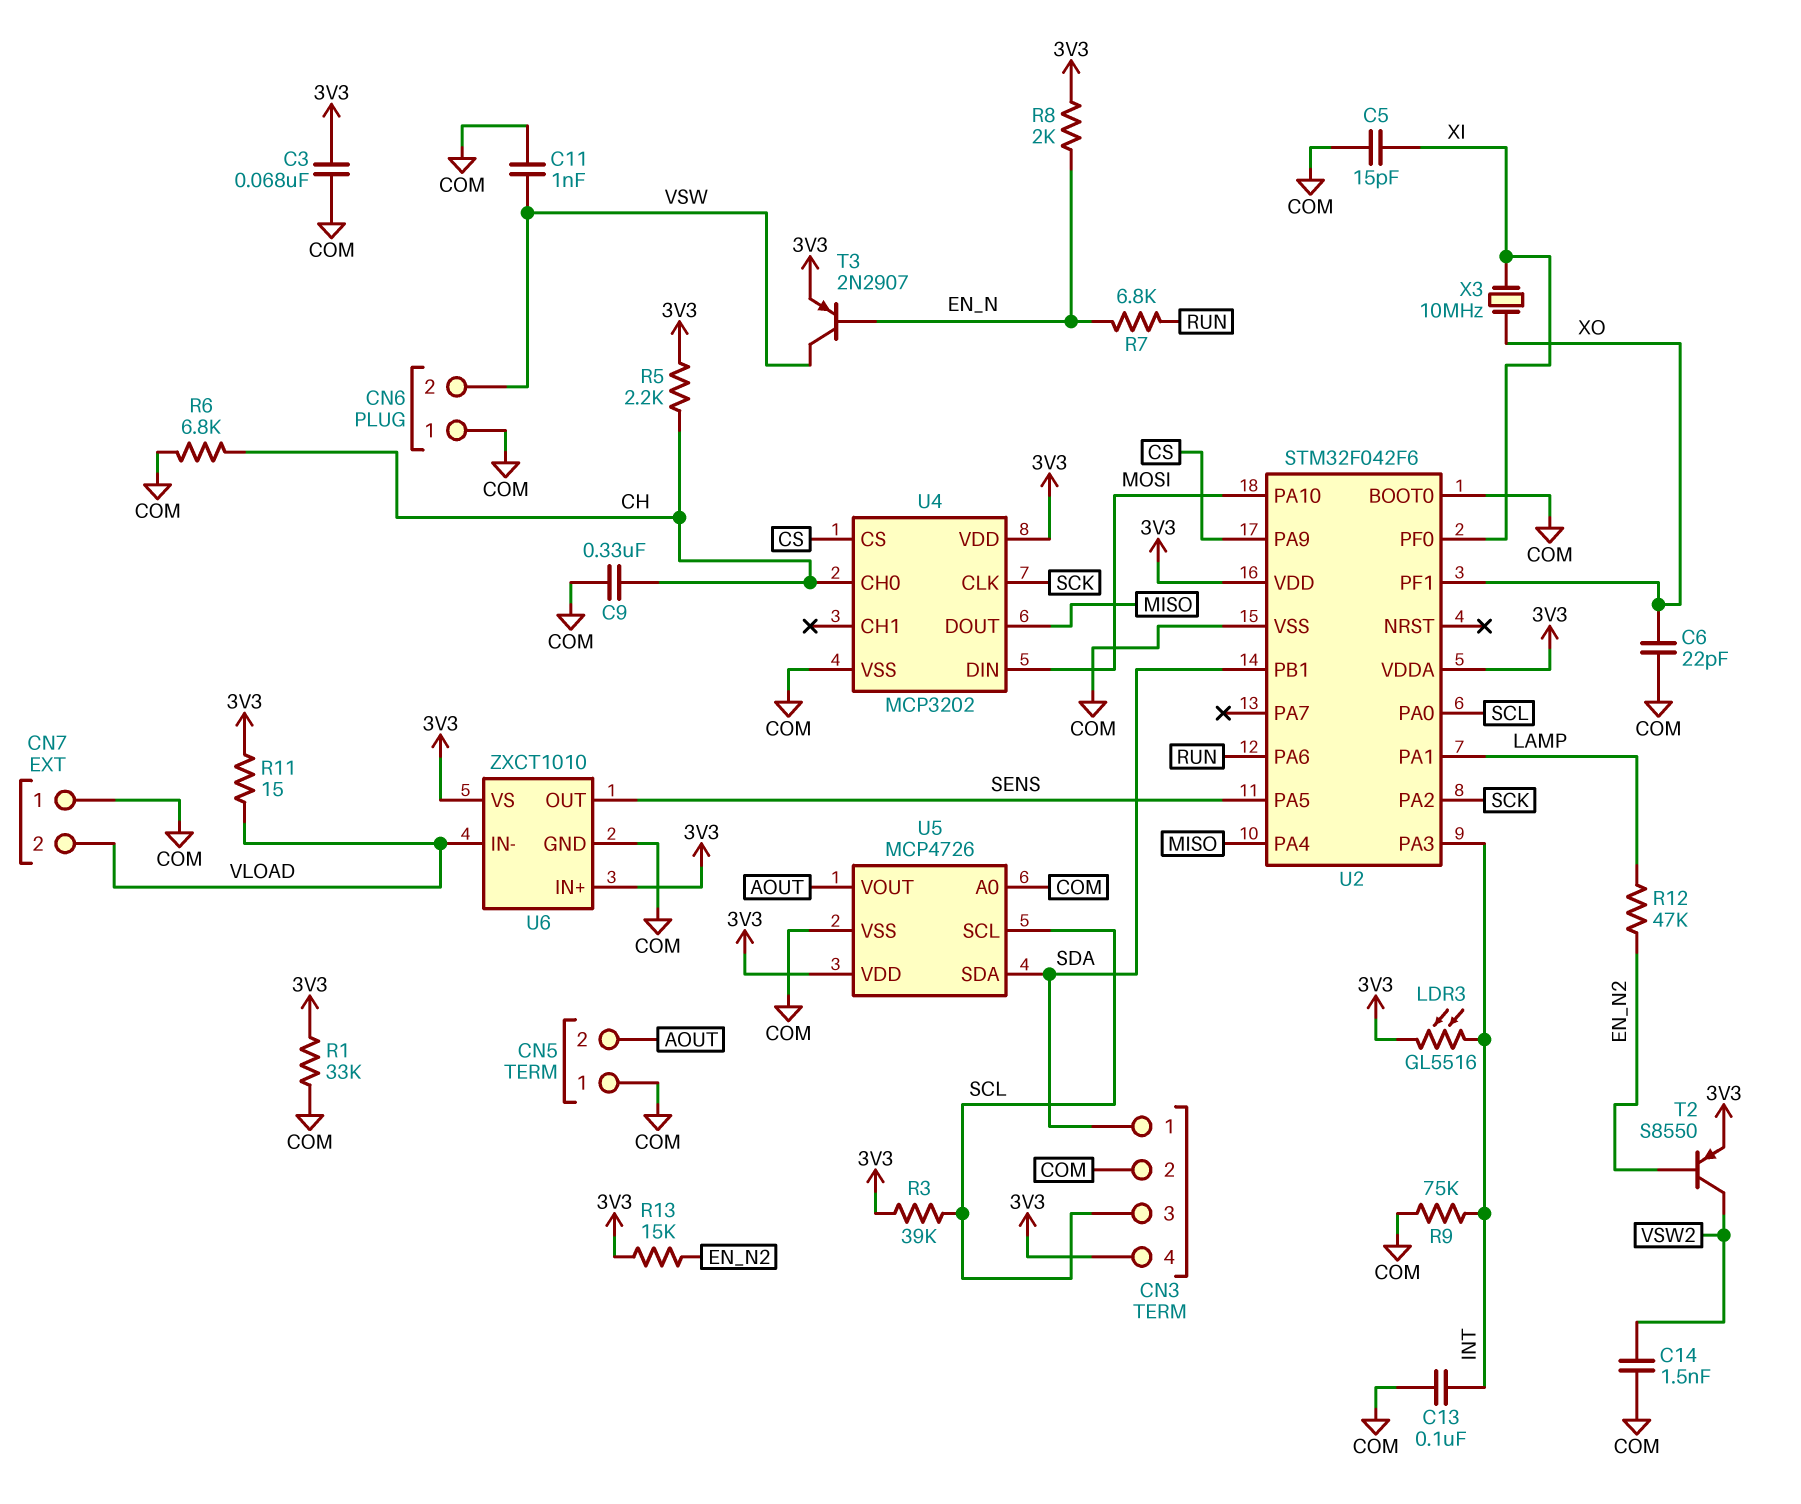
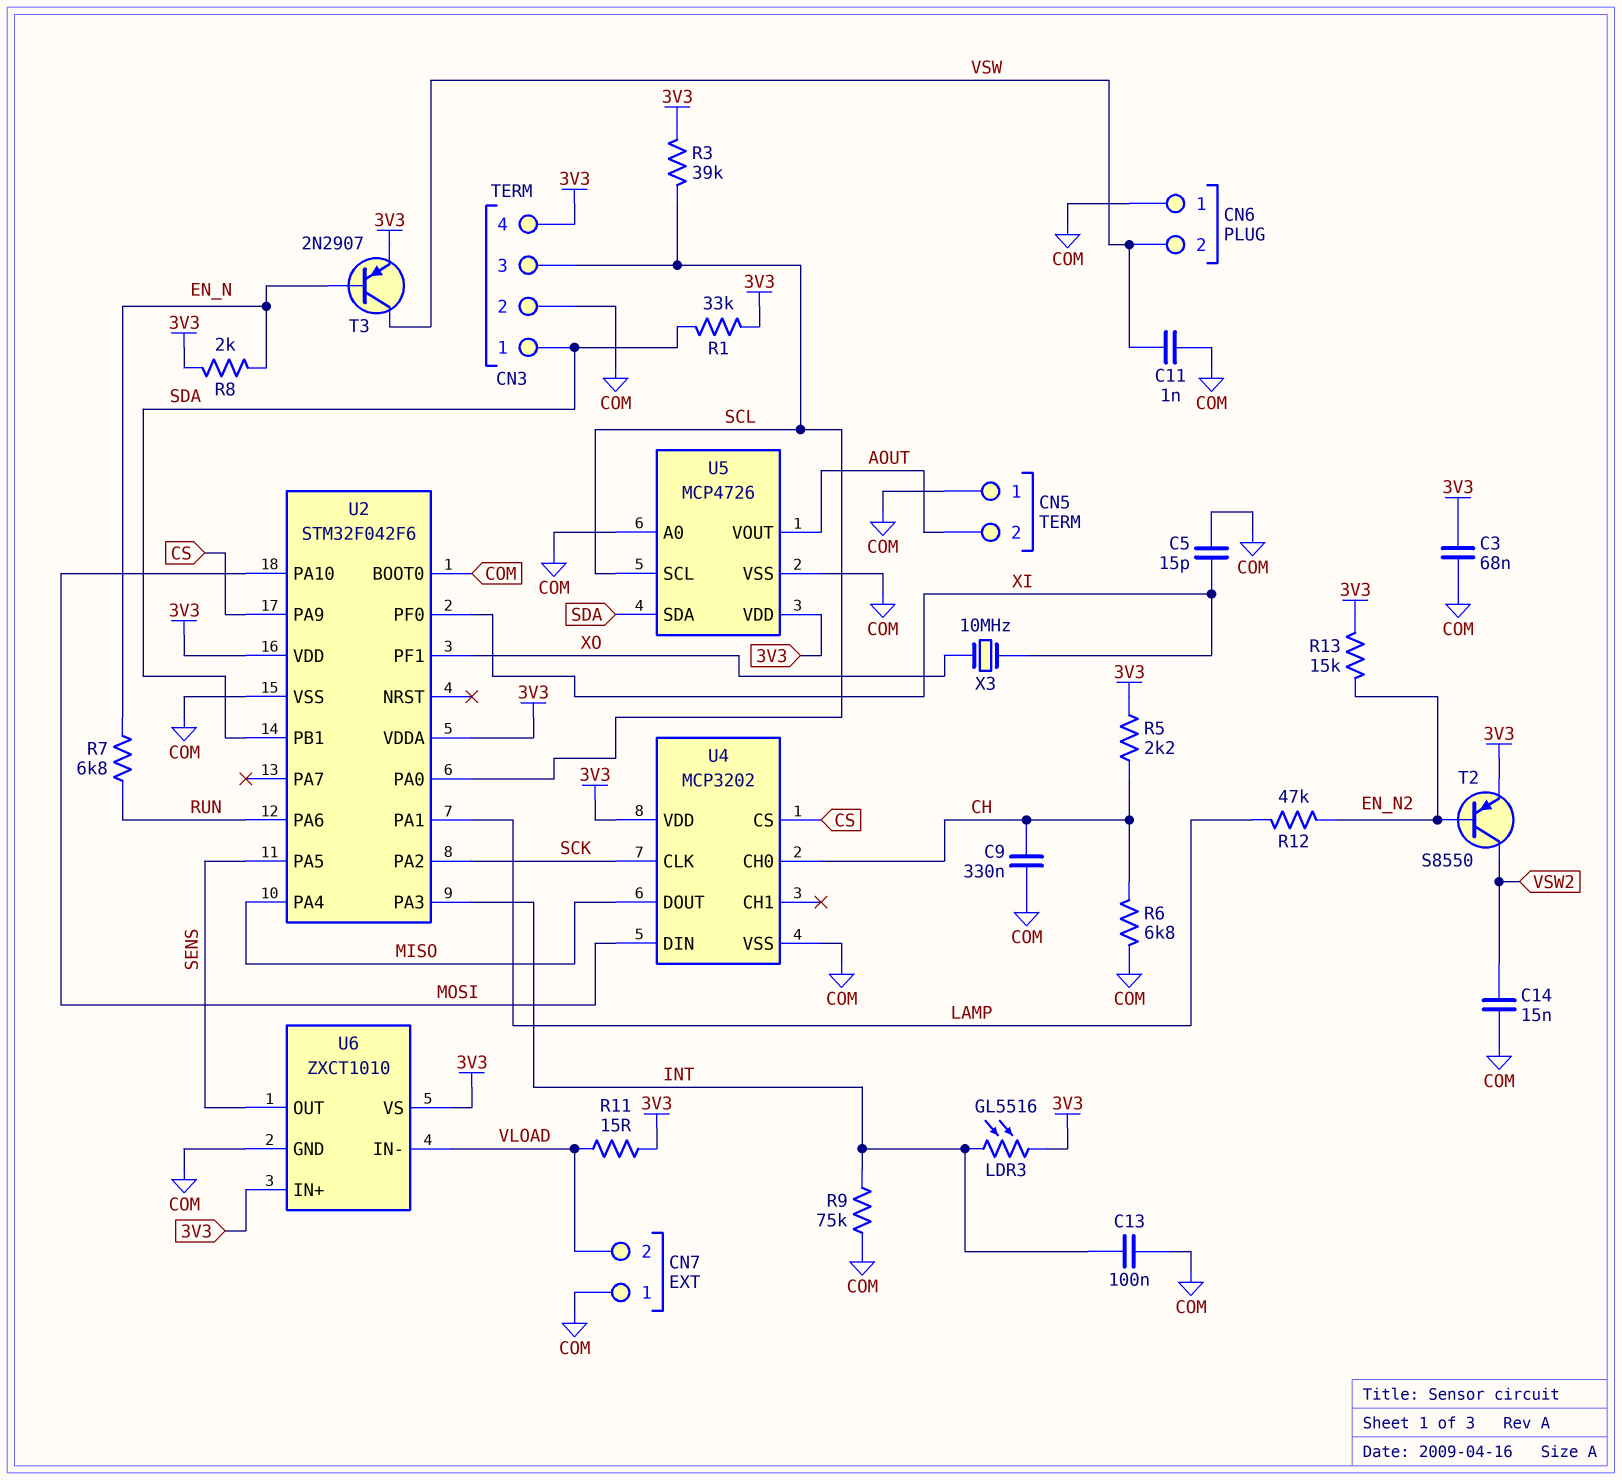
C6: 22pF (COM, XO) -> none
C14: 1.5nF (COM, VSW2) -> 15nF (COM, VSW2)
R1: 33k (3V3, COM) -> 33k (3V3, SDA)

